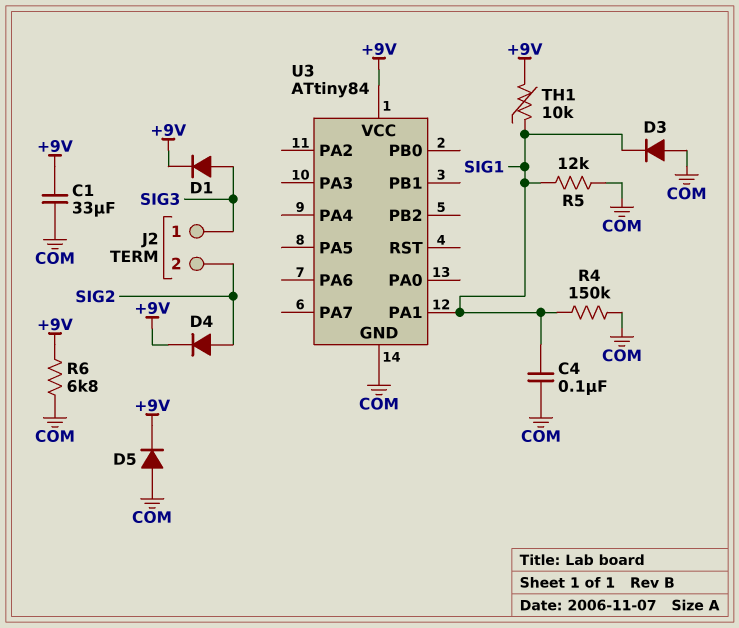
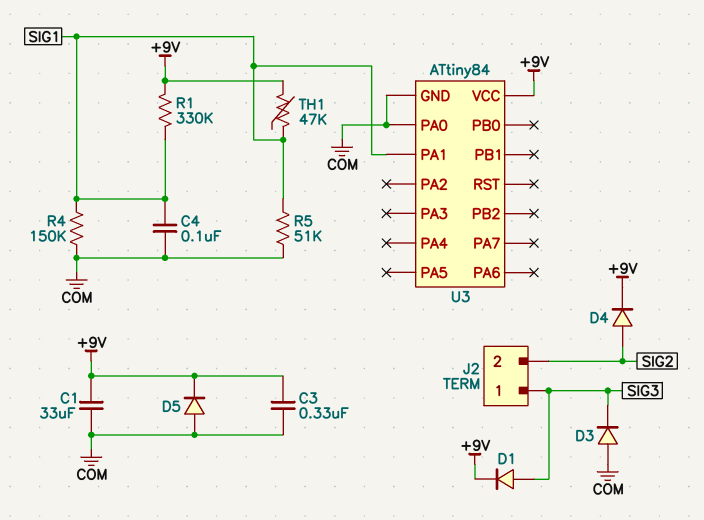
C3: none -> 330nF (+9V, COM)
D3: diode (A COM, K SIG1) -> diode (A COM, K SIG3)
R1: none -> 330k (+9V, SIG1)
R5: 12k (COM, SIG1) -> 51k (COM, SIG1)
R6: 6.8k (+9V, COM) -> none
TH1: 10k (+9V, SIG1) -> 47k (+9V, SIG1)
U3 pin PA0: none -> COM

